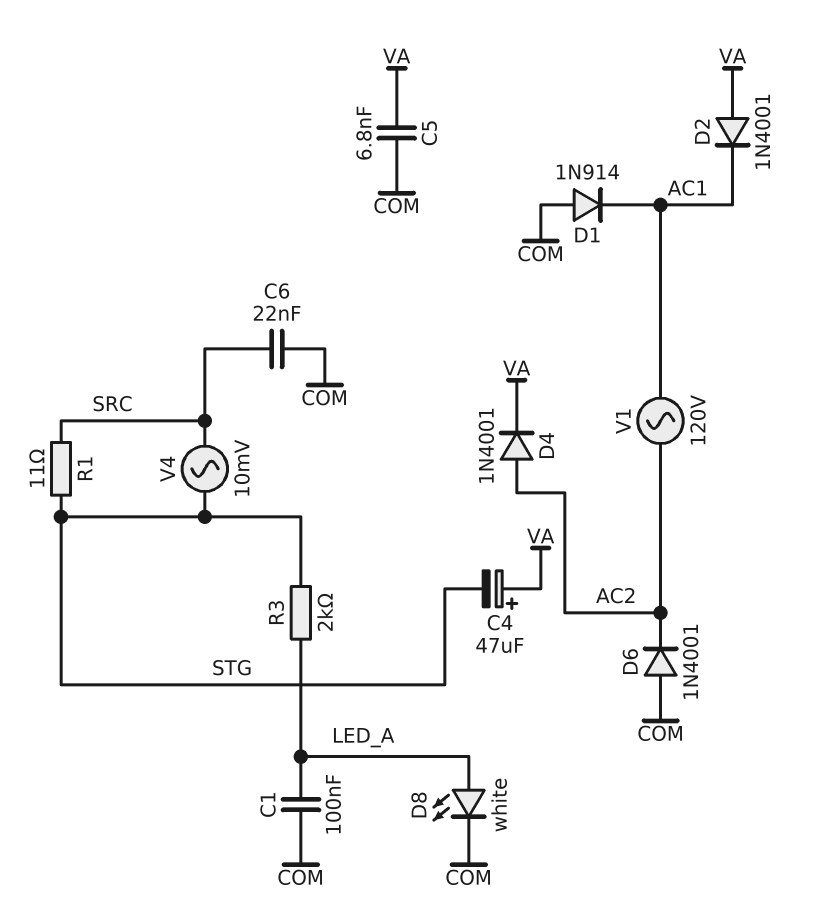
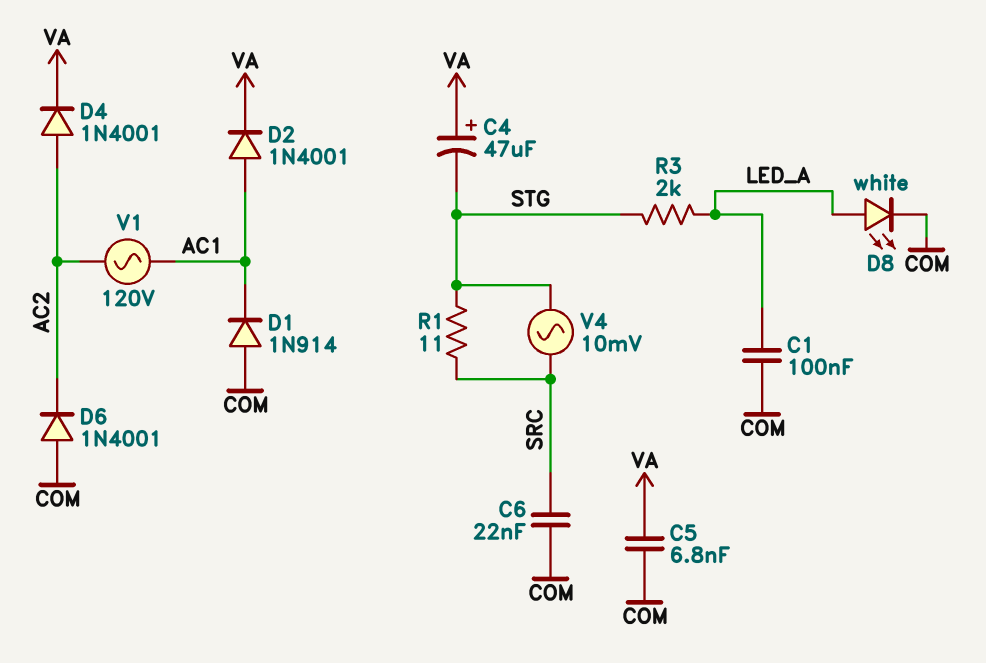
D2: diode 1N4001 (A VA, K AC1) -> diode 1N4001 (A AC1, K VA)

